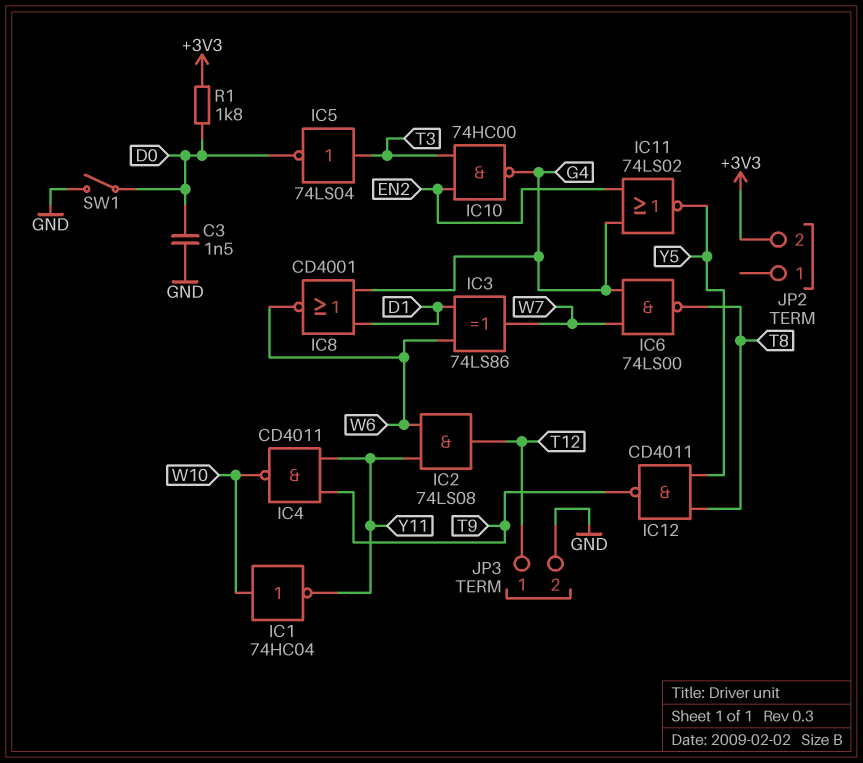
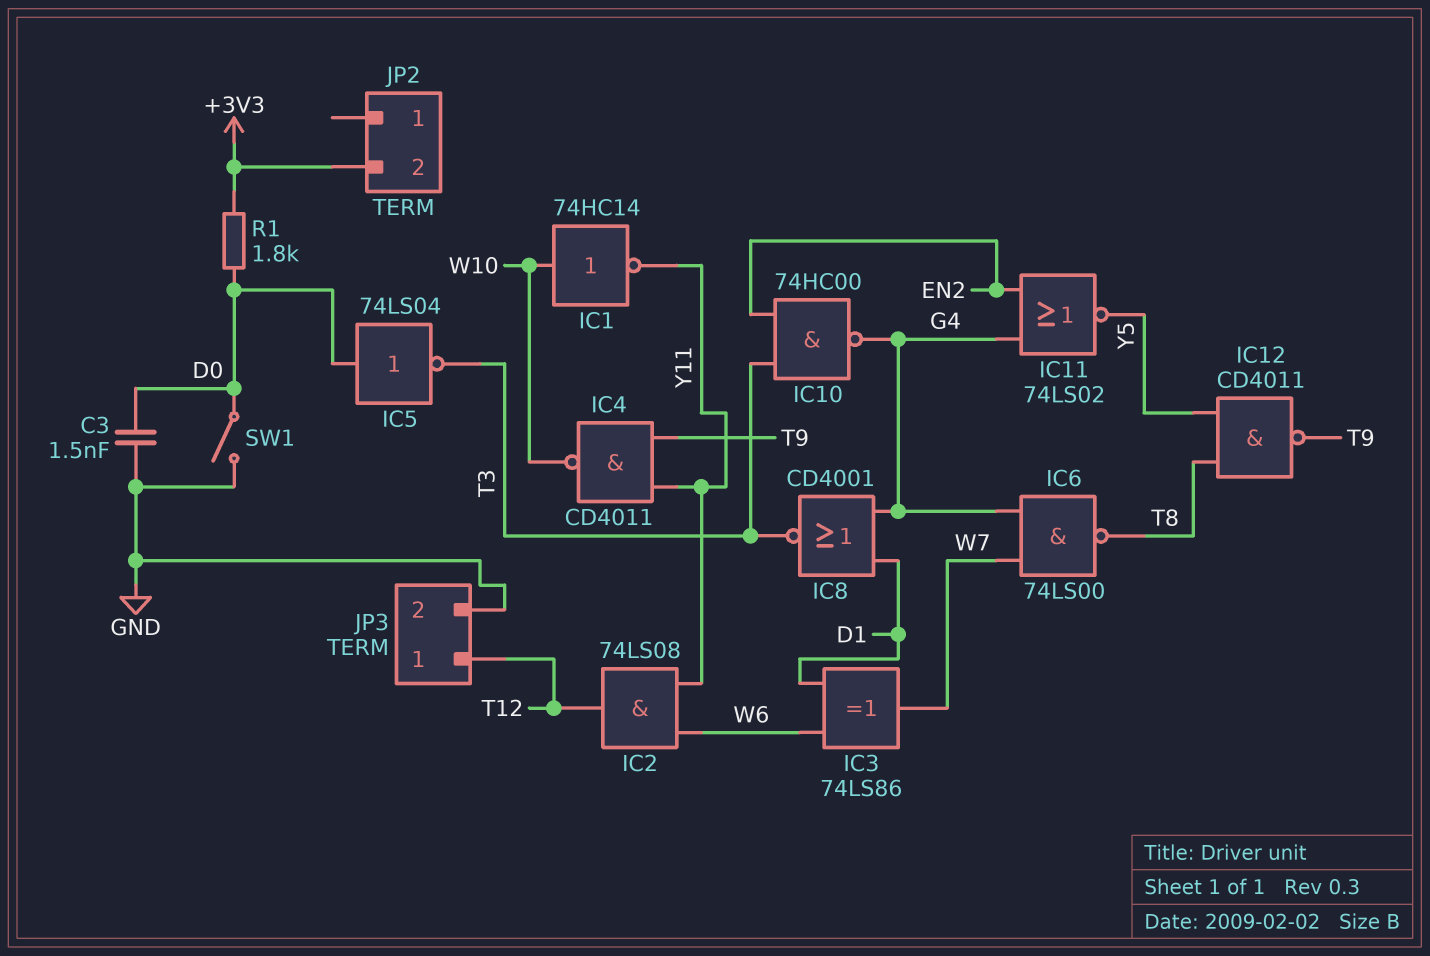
IC1: NOT 74HC04 (in W10, out Y11) -> NOT 74HC14 (in W10, out Y11)
IC5: NOT 74LS04 (in T3, out D0) -> NOT 74LS04 (in D0, out T3)
IC8: NOR CD4001 (in D1, in G4, out W6) -> NOR CD4001 (in D1, in G4, out T3)

